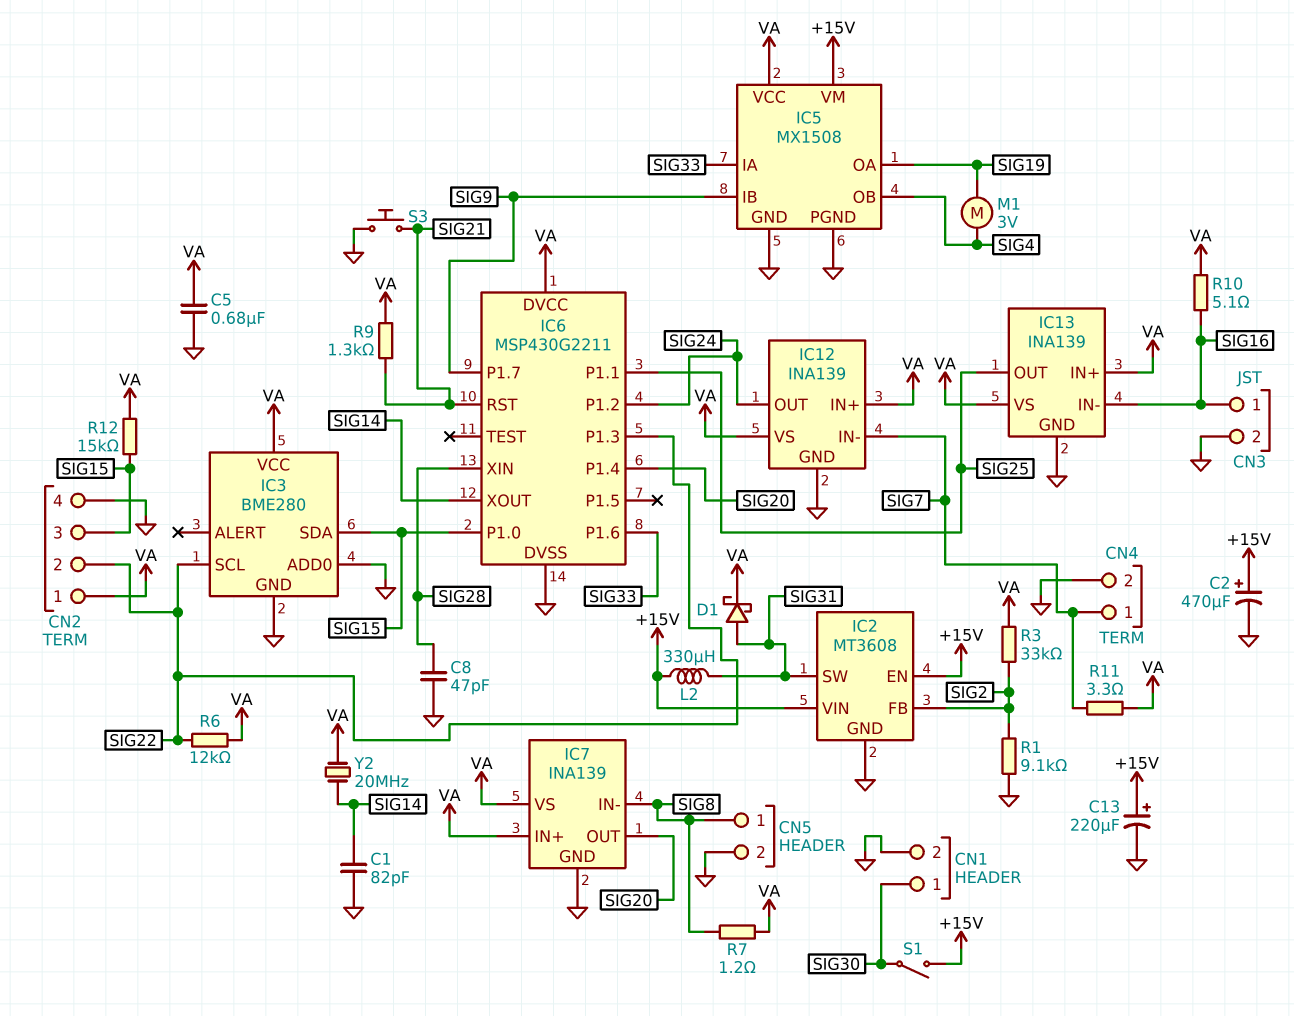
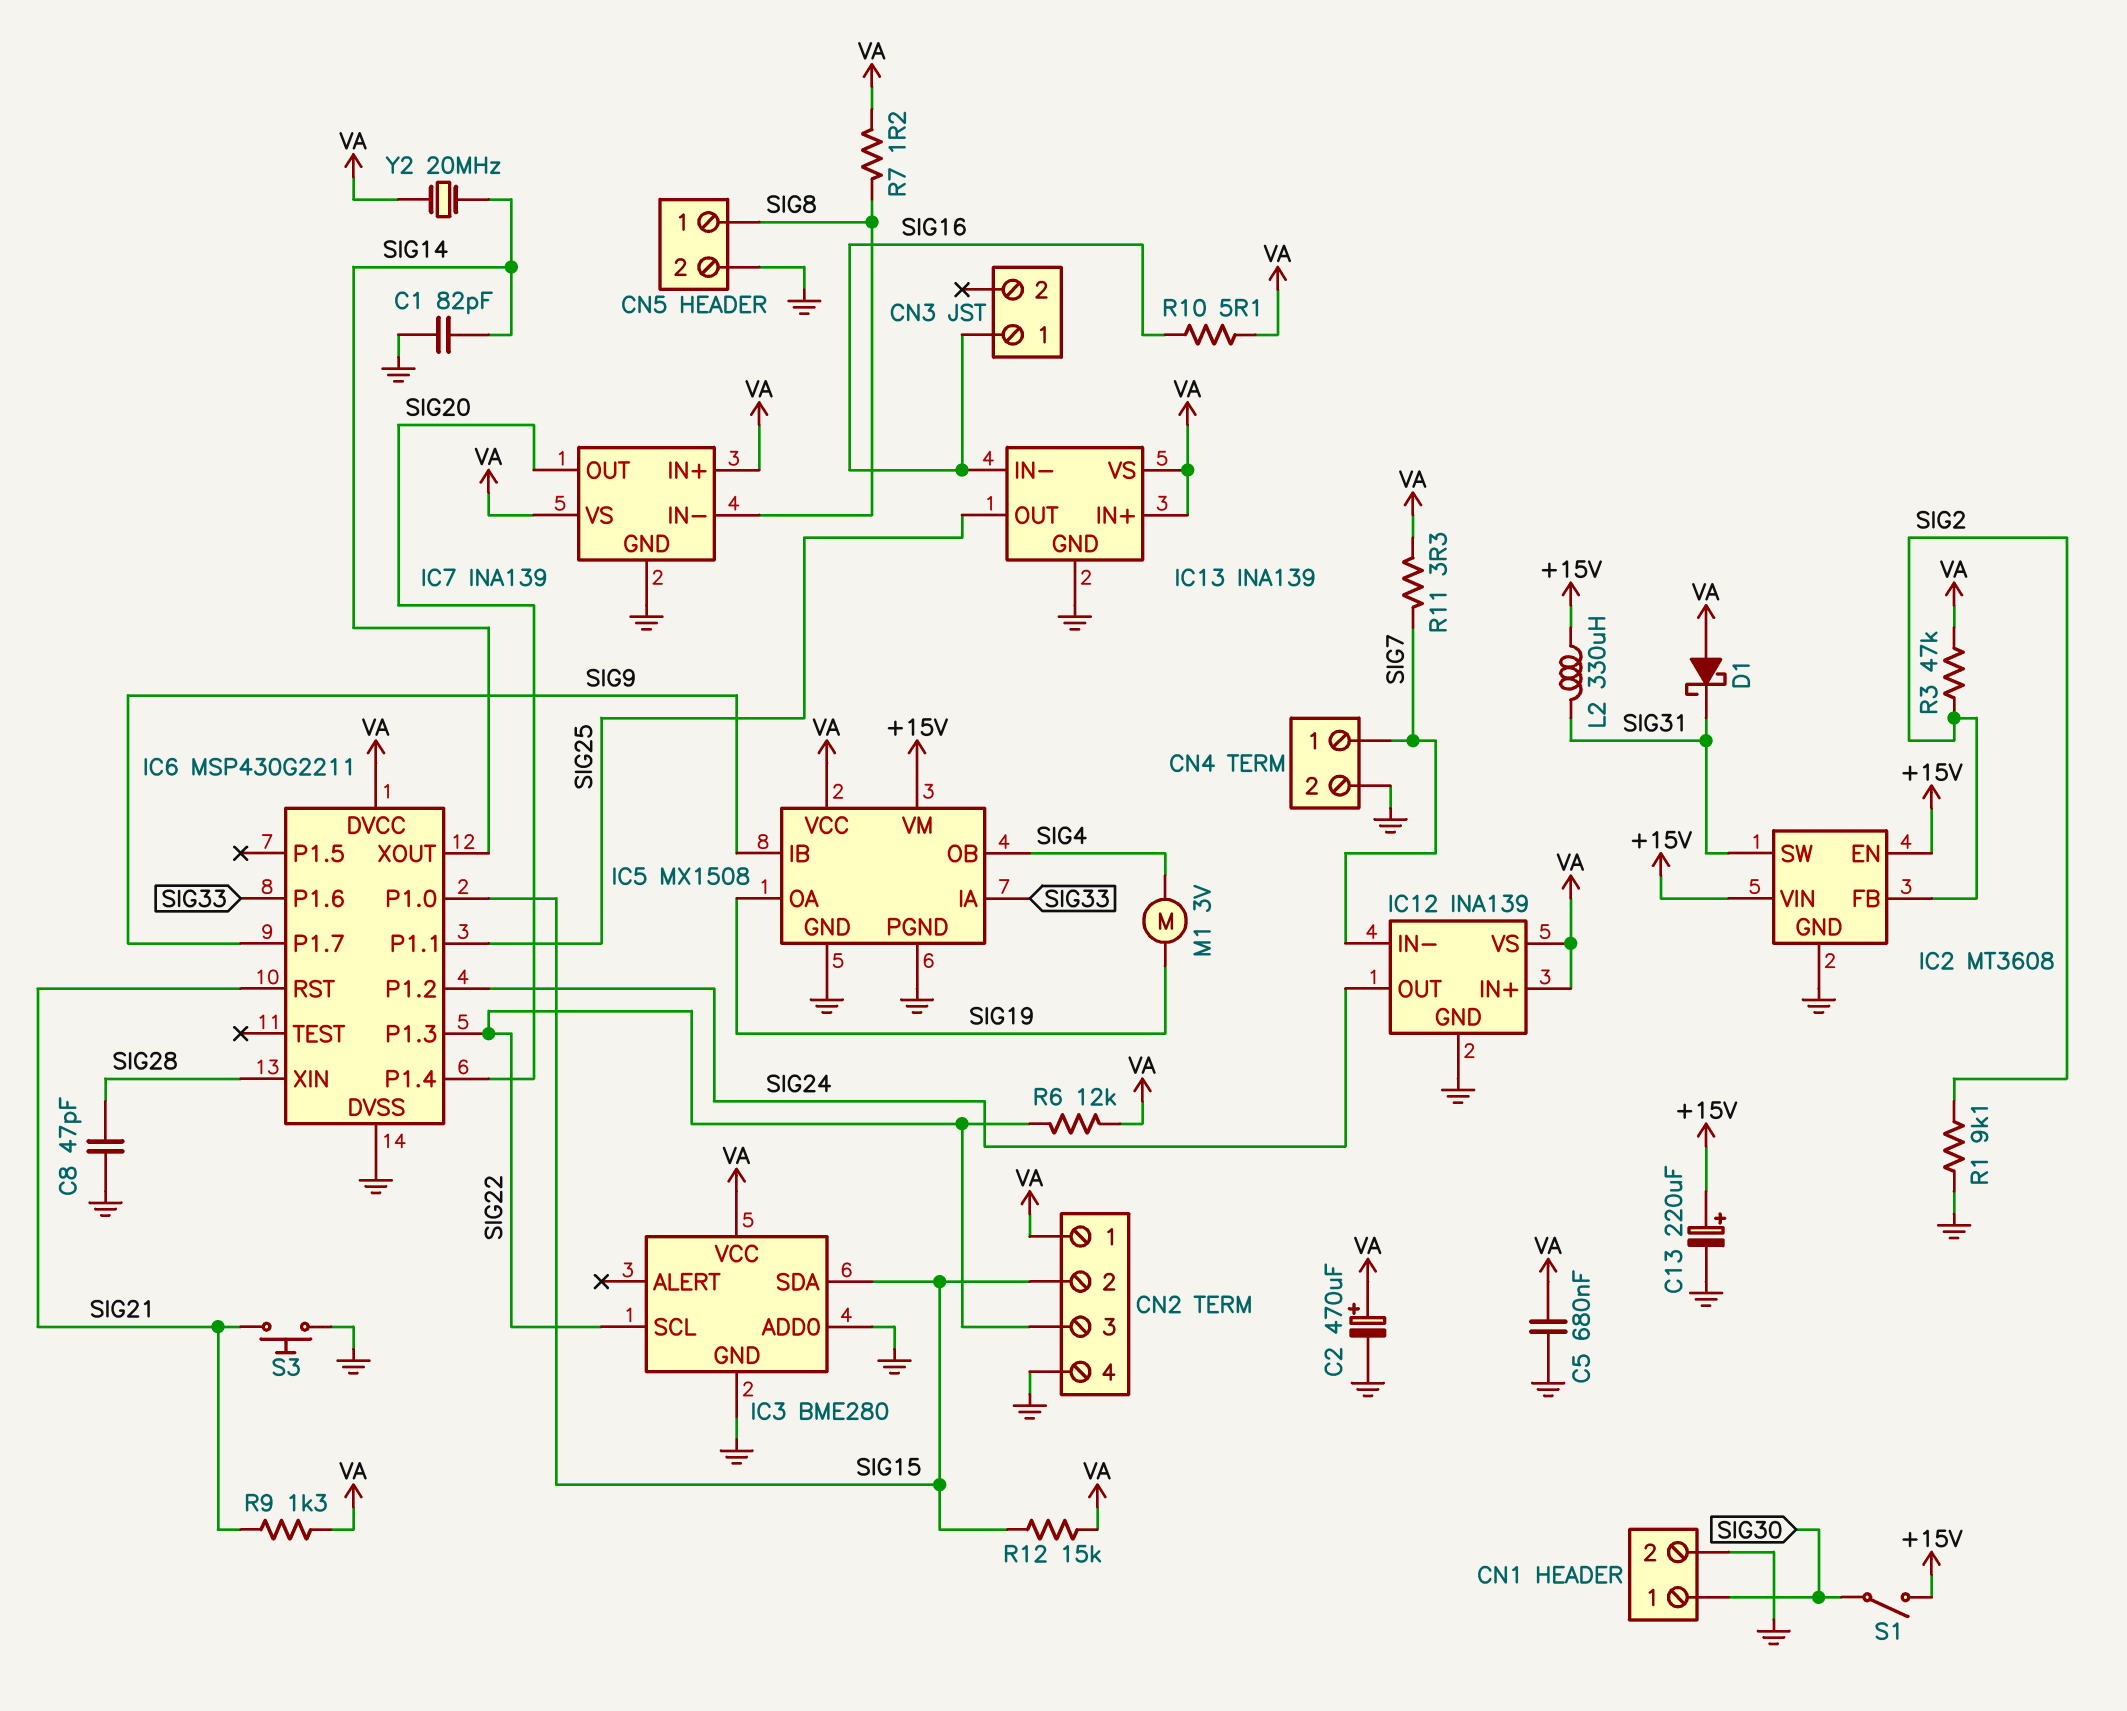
C2: 470uF (plus +15V, minus GND) -> 470uF (plus VA, minus GND)
CN2 pin 2: SIG22 -> SIG15
CN2 pin 3: SIG15 -> SIG22
CN3 pin 2: GND -> none
D1: schottky (A SIG31, K VA) -> schottky (A VA, K SIG31)
R3: 33k (SIG2, VA) -> 47k (SIG2, VA)

